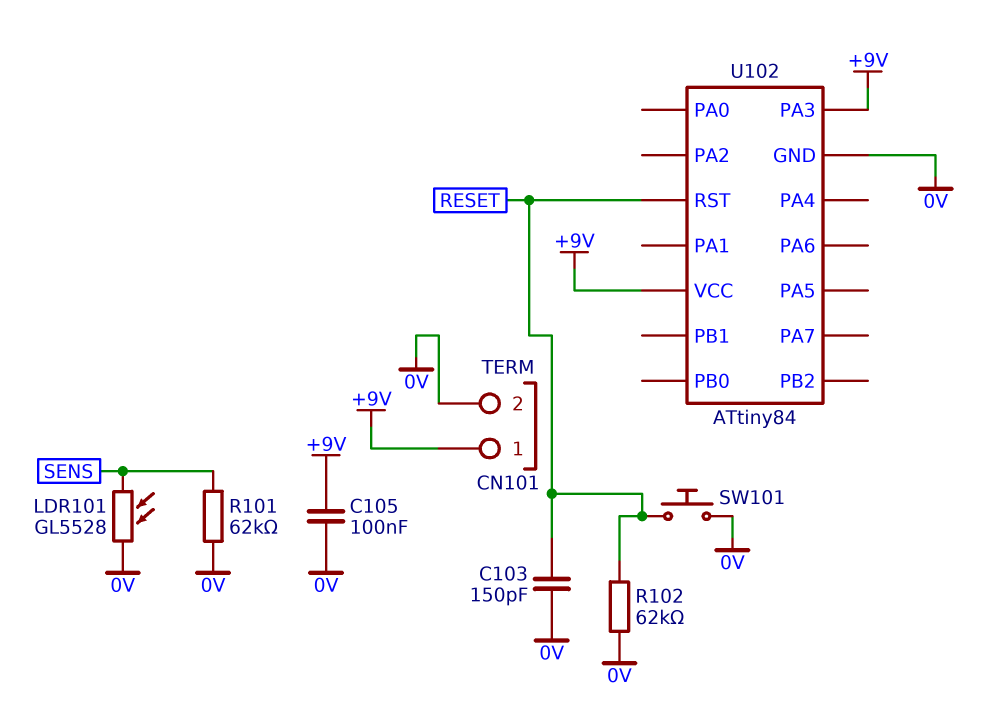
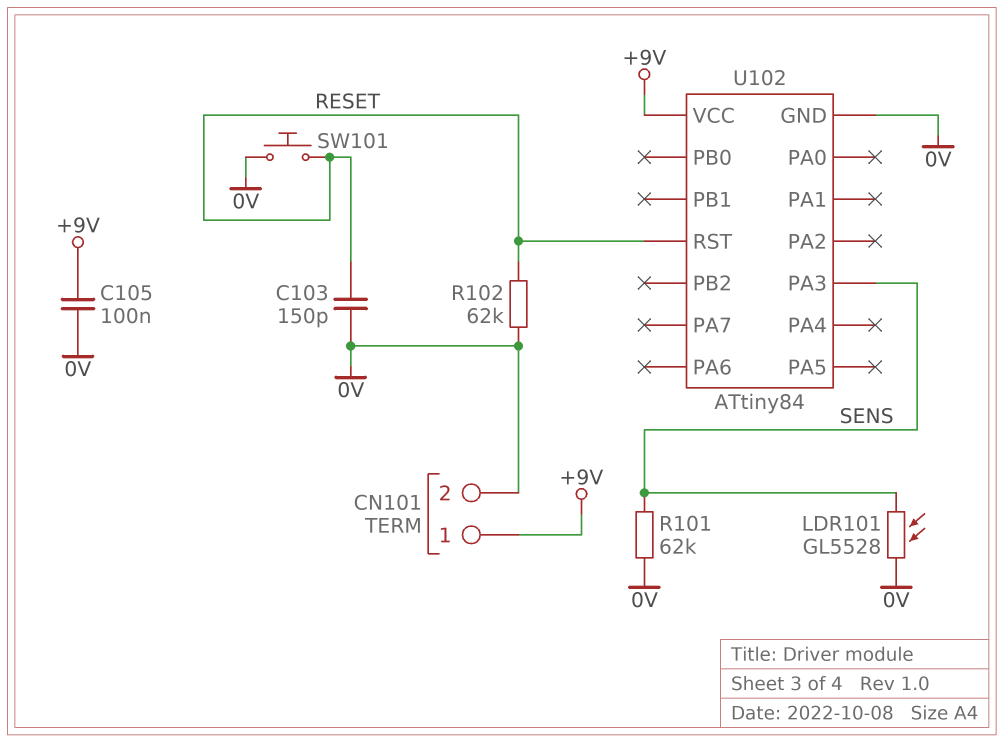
U102 pin PA3: +9V -> SENS

